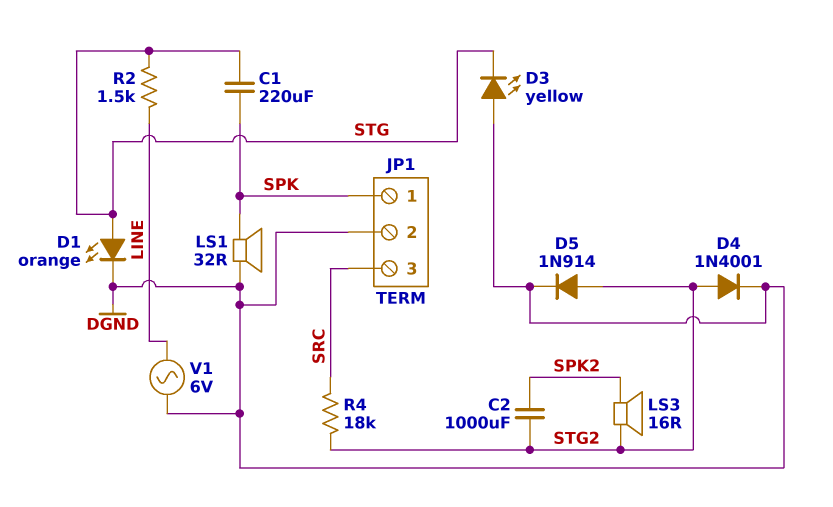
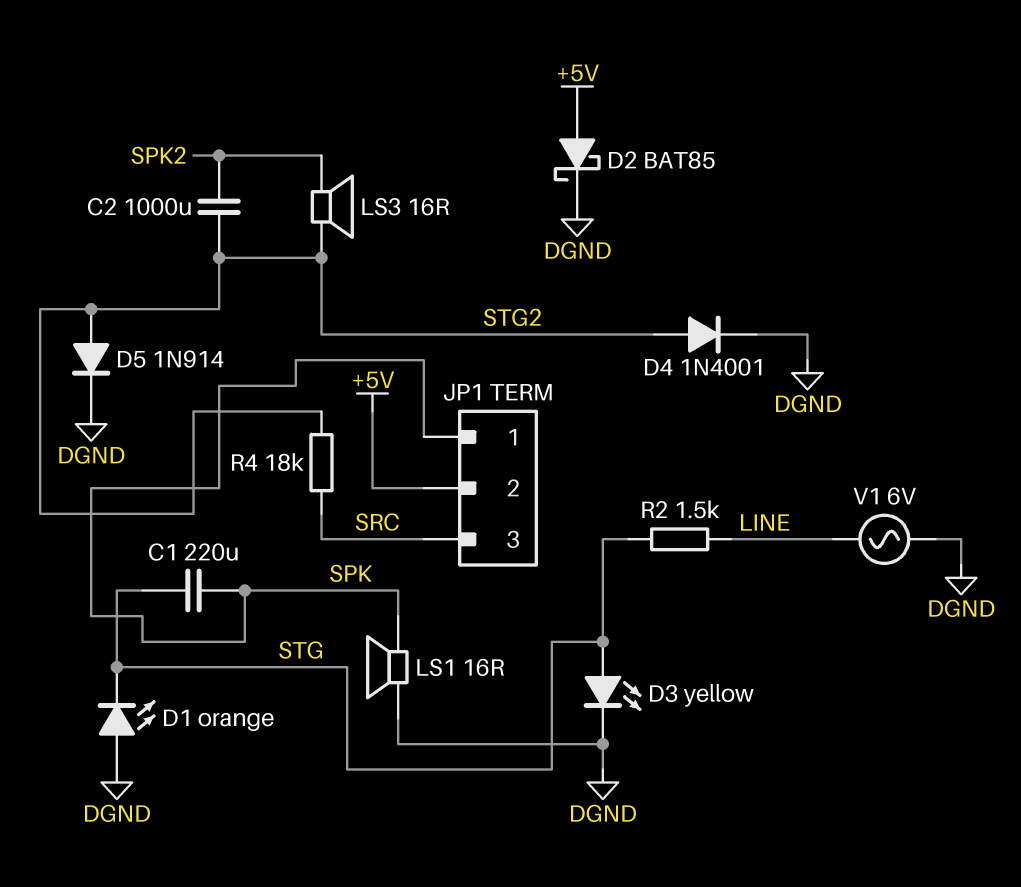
D1: LED orange (A STG, K DGND) -> LED orange (A DGND, K STG)
D2: none -> schottky BAT85 (A +5V, K DGND)
D3: LED yellow (A DGND, K STG) -> LED yellow (A STG, K DGND)
JP1 pin 2: DGND -> +5V
LS1: speaker 32R (DGND, SPK) -> speaker 16R (DGND, SPK)

